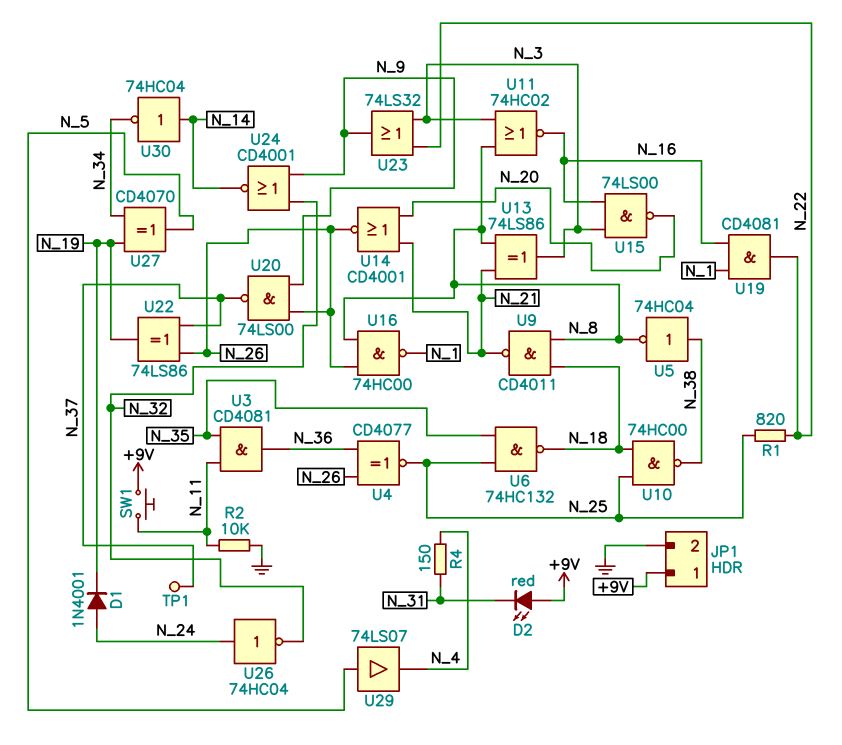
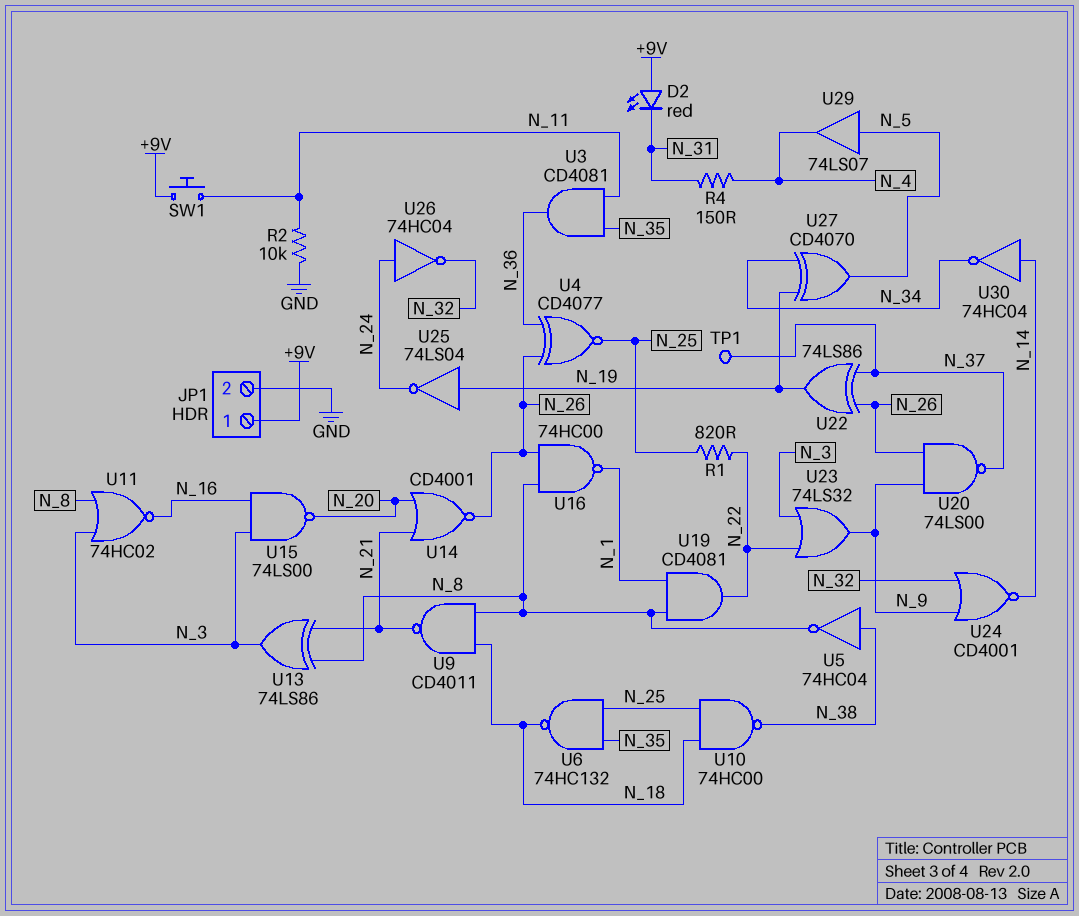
D1: diode 1N4001 (A N_24, K N_19) -> none
U19: AND CD4081 (in N_1, in N_16, out N_22) -> AND CD4081 (in N_1, in N_8, out N_22)
U25: none -> NOT 74LS04 (in N_19, out N_24)

